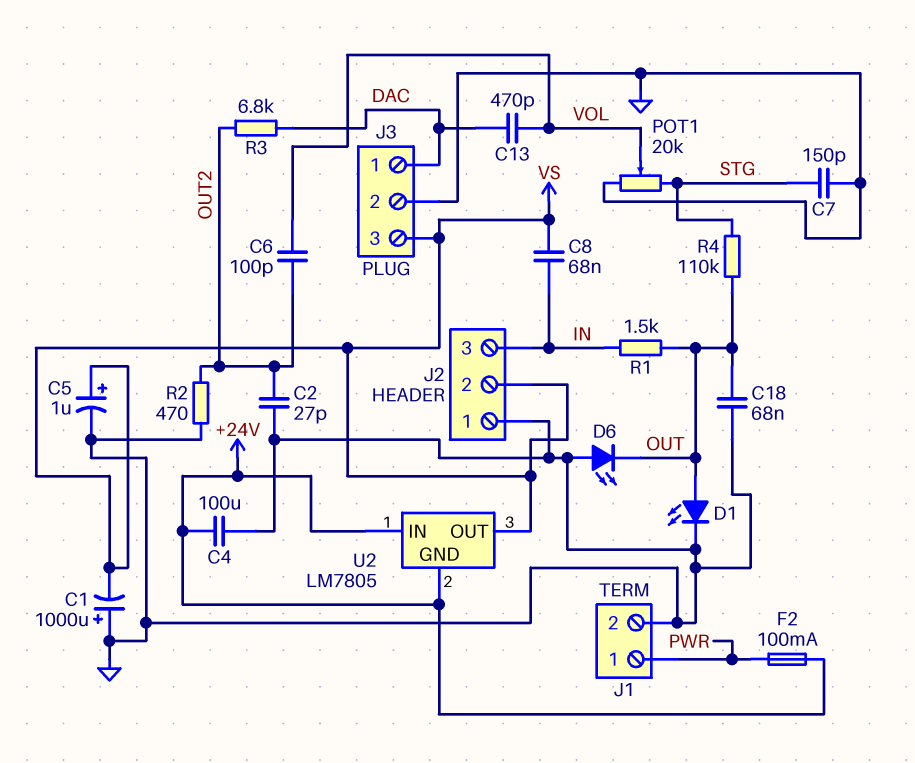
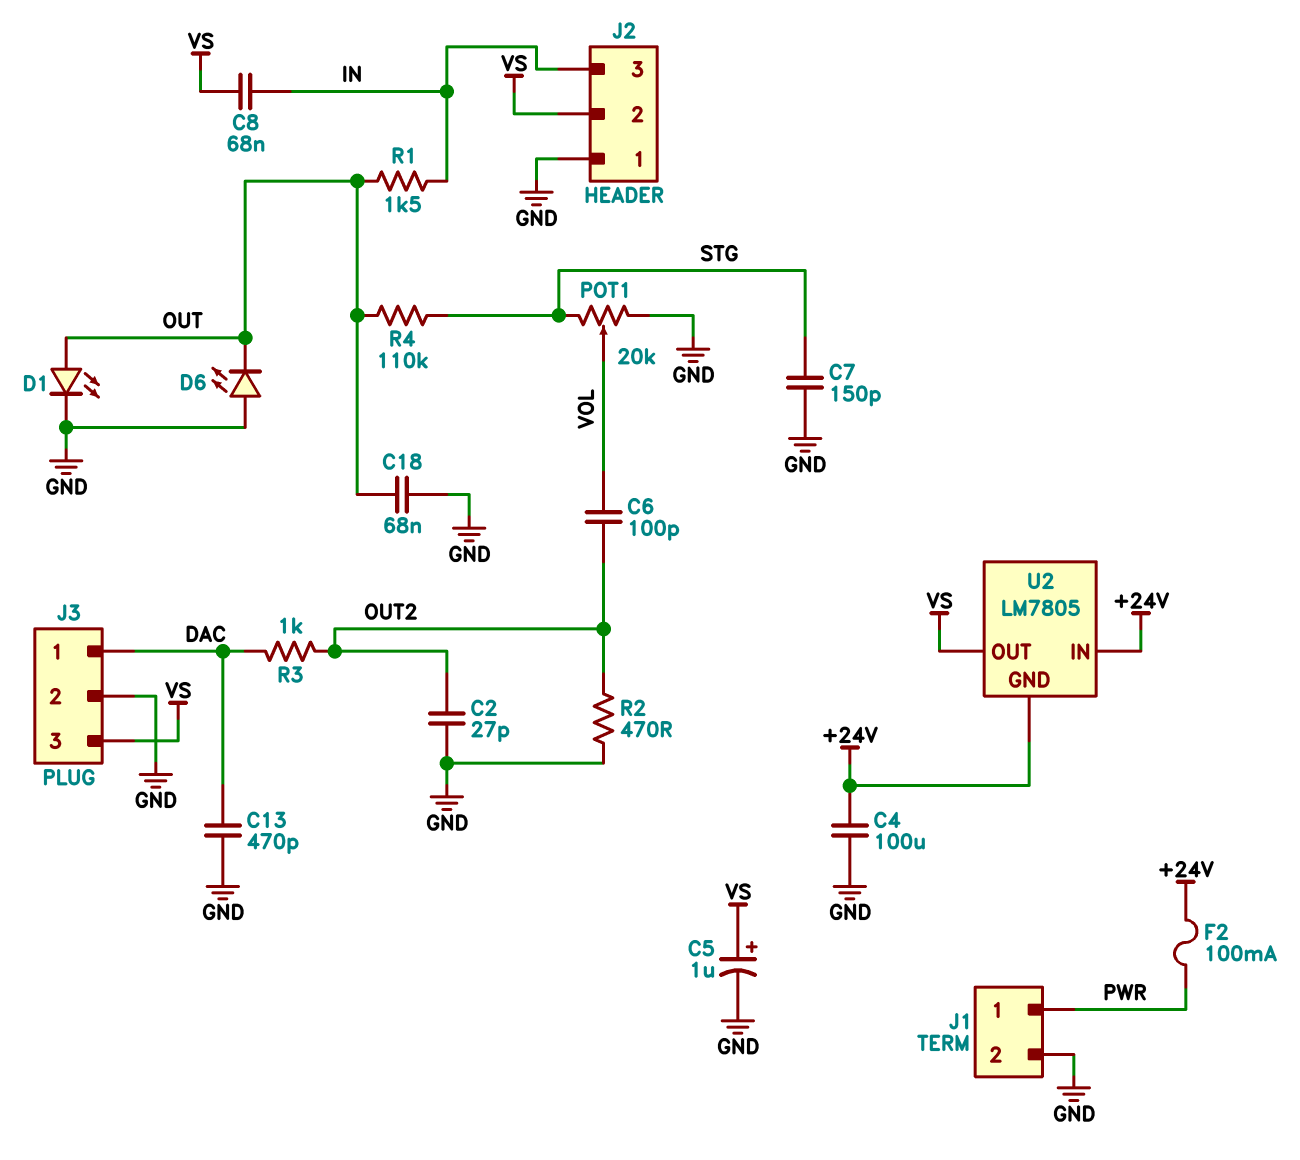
C1: 1000uF (plus GND, minus VS) -> none
C13: 470pF (DAC, VOL) -> 470pF (DAC, GND)
R3: 6.8k (DAC, OUT2) -> 1k (DAC, OUT2)

